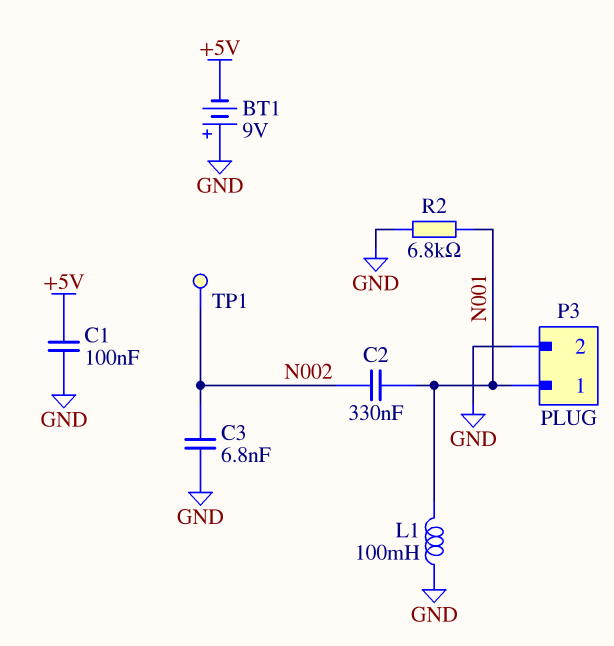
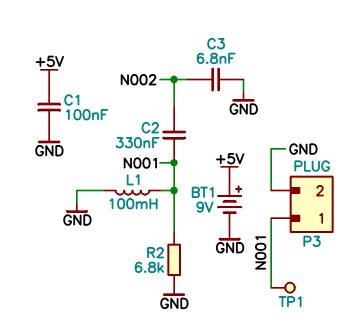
BT1: 9V (plus GND, minus +5V) -> 9V (plus +5V, minus GND)
TP1: test point (N002) -> test point (N001)

